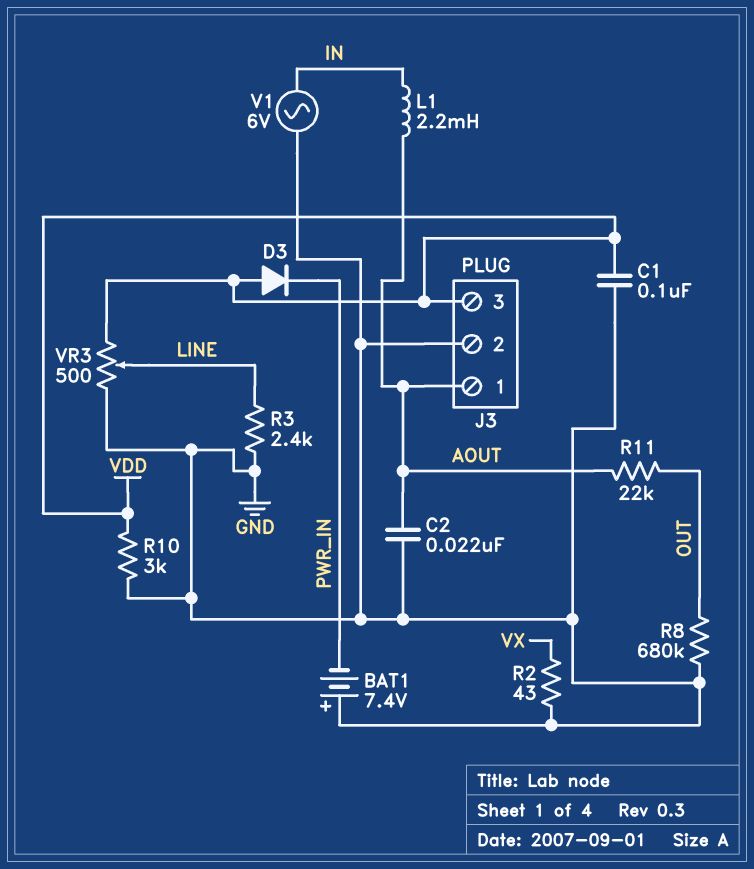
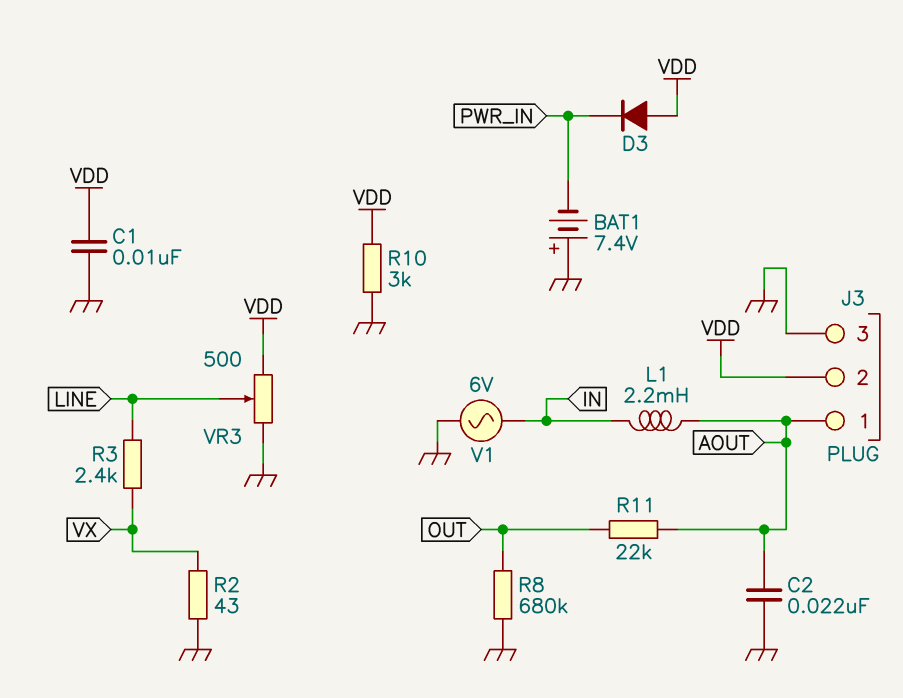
C1: 100nF (GND, VDD) -> 10nF (GND, VDD)
J3 pin 2: GND -> VDD
J3 pin 3: VDD -> GND
R3: 2.4k (GND, LINE) -> 2.4k (LINE, VX)

